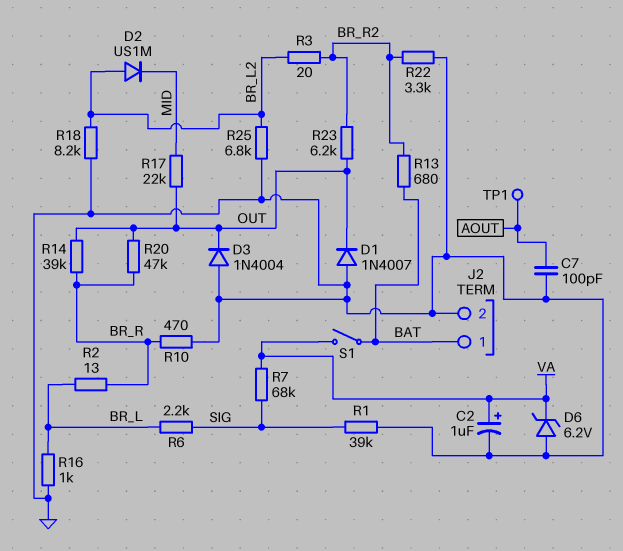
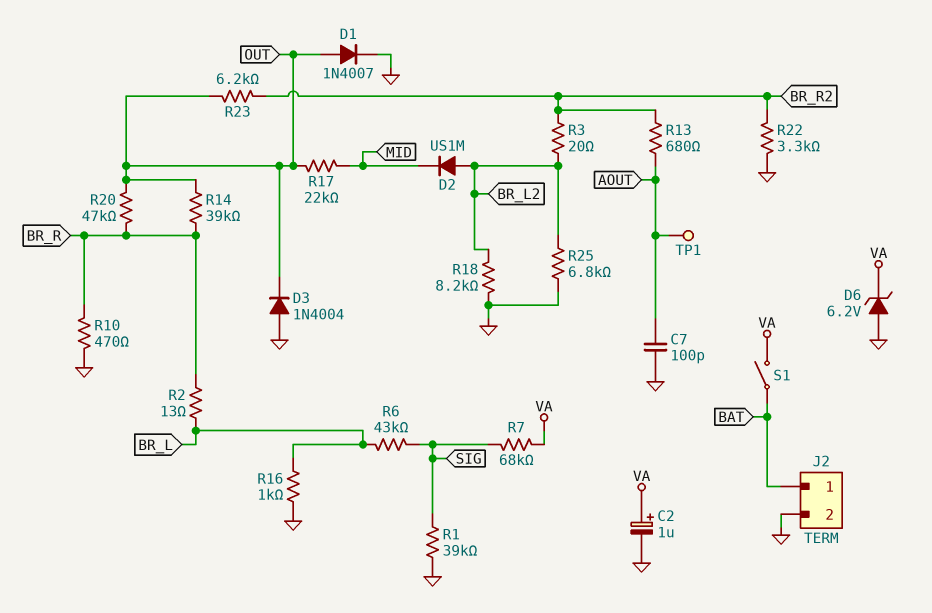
D1: diode 1N4007 (A GND, K OUT) -> diode 1N4007 (A OUT, K GND)
R6: 2.2k (BR_L, SIG) -> 43k (BR_L, SIG)
R13: 680 (BAT, BR_R2) -> 680 (AOUT, BR_R2)

